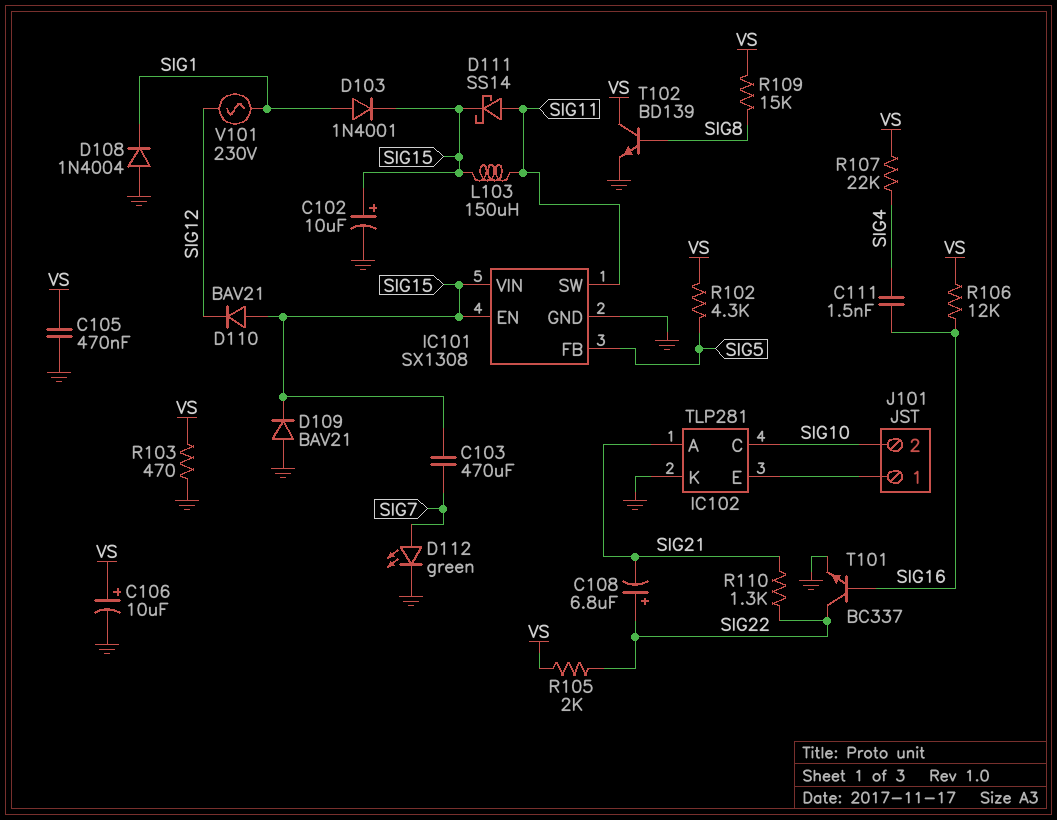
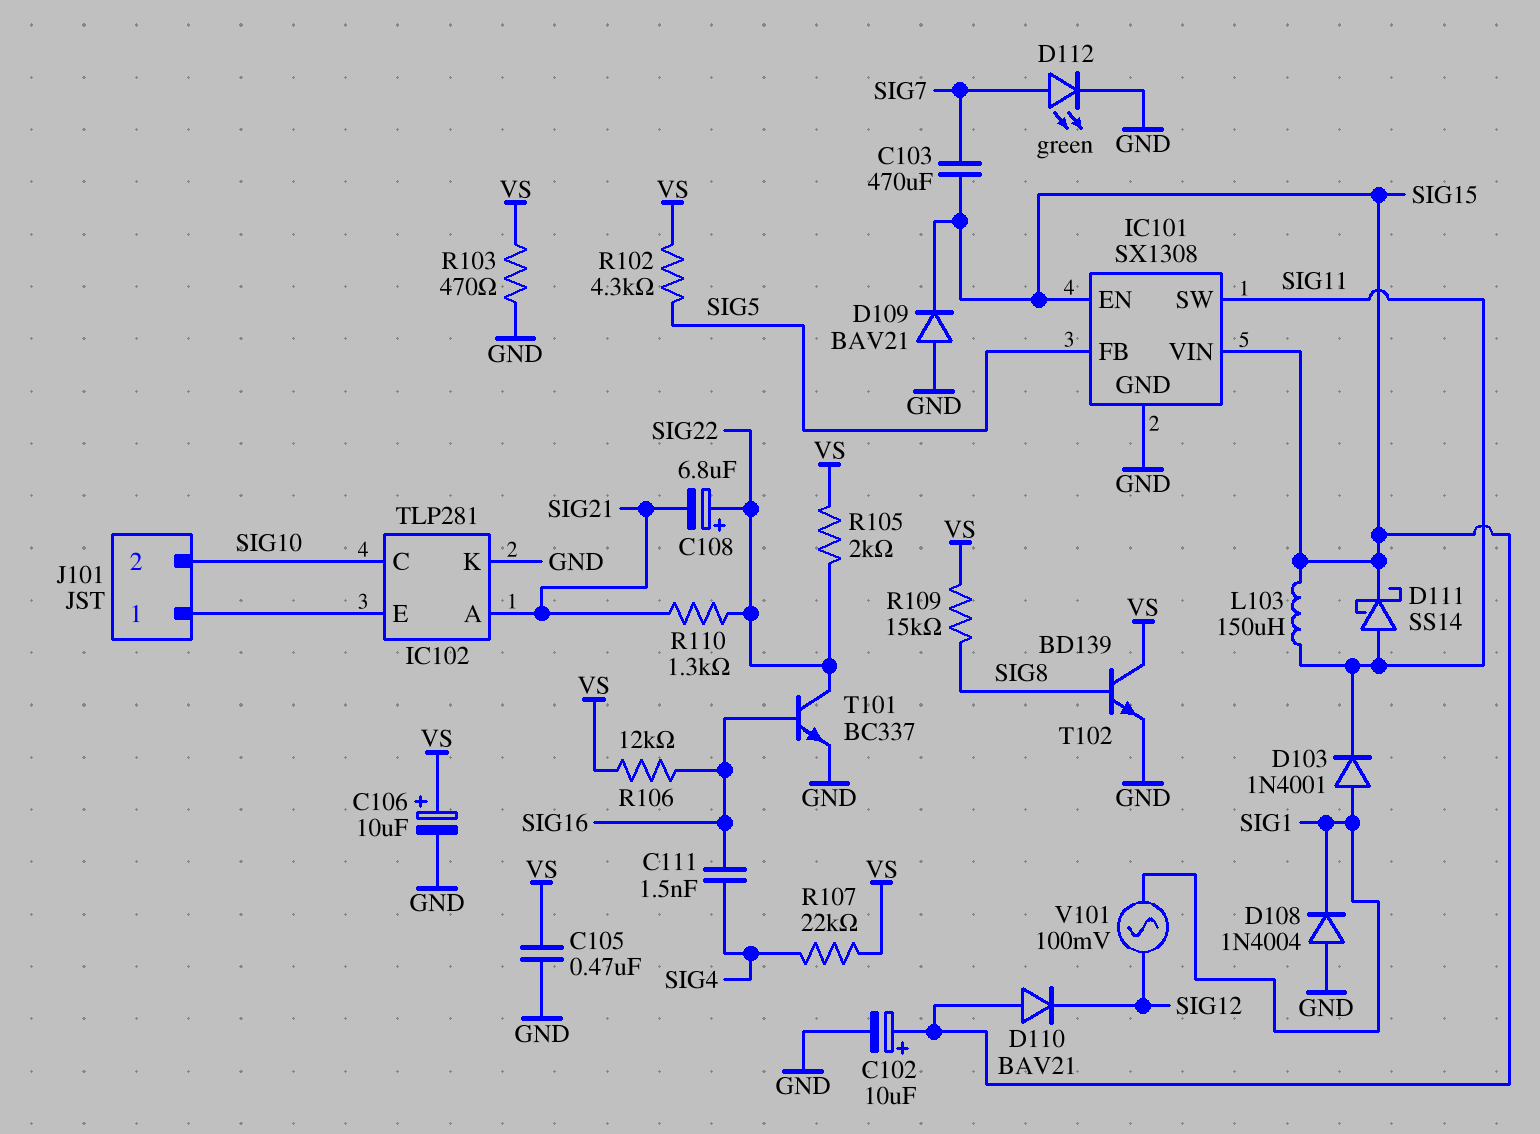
D103: diode 1N4001 (A SIG1, K SIG15) -> diode 1N4001 (A SIG1, K SIG11)
V101: AC 230V (SIG1, SIG12) -> AC 100mV (SIG1, SIG12)

